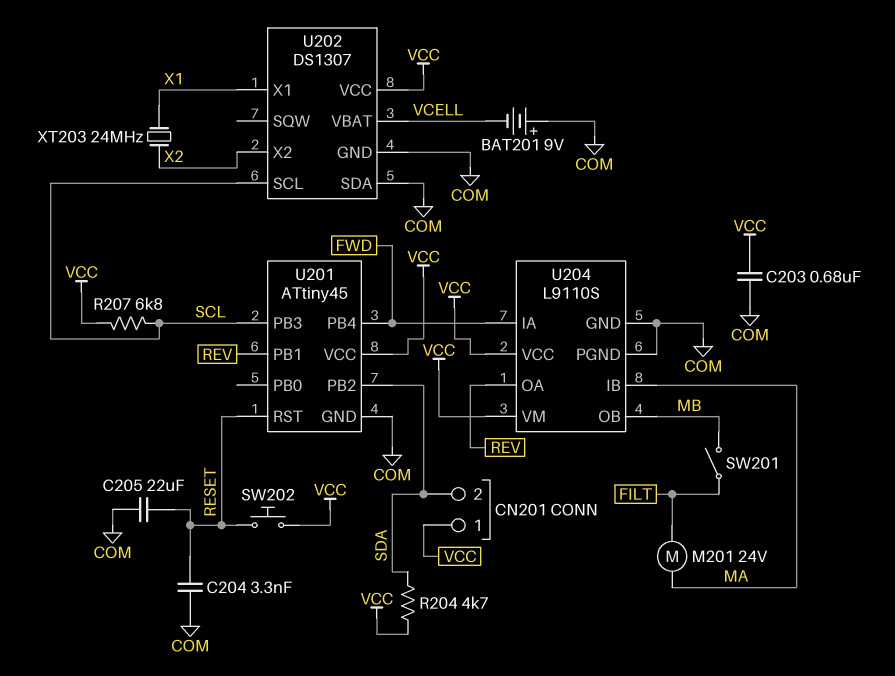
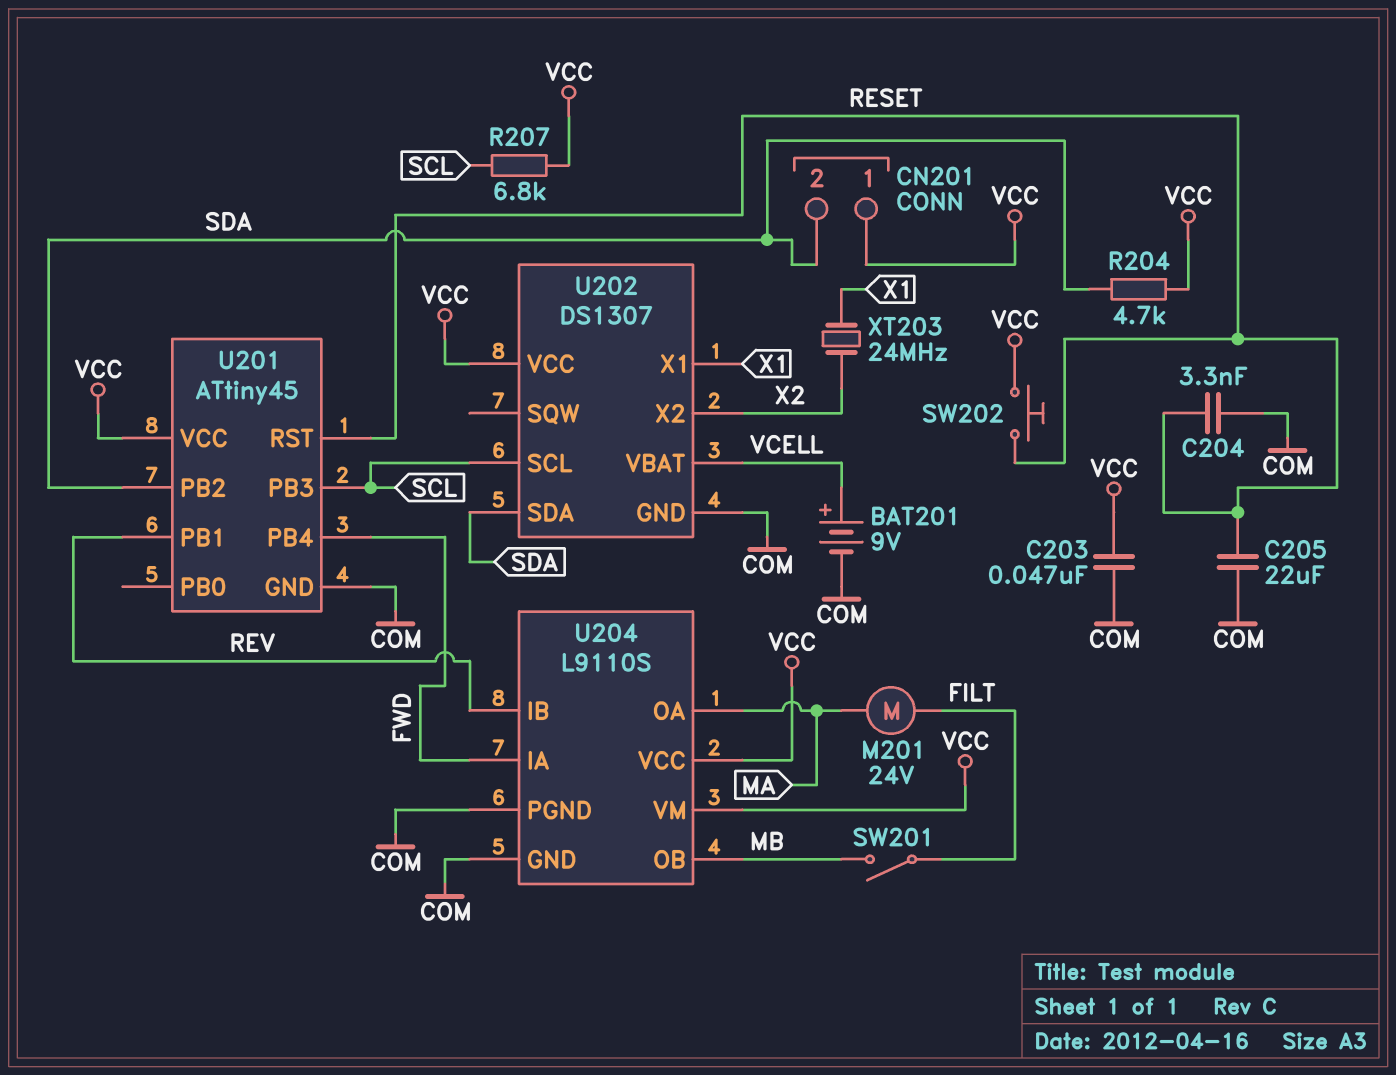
BAT201: 9V (plus COM, minus VCELL) -> 9V (plus VCELL, minus COM)
C203: 680nF (COM, VCC) -> 47nF (COM, VCC)
U202 pin SDA: COM -> SDA
U204 pin IB: MA -> REV
U204 pin OA: REV -> MA

